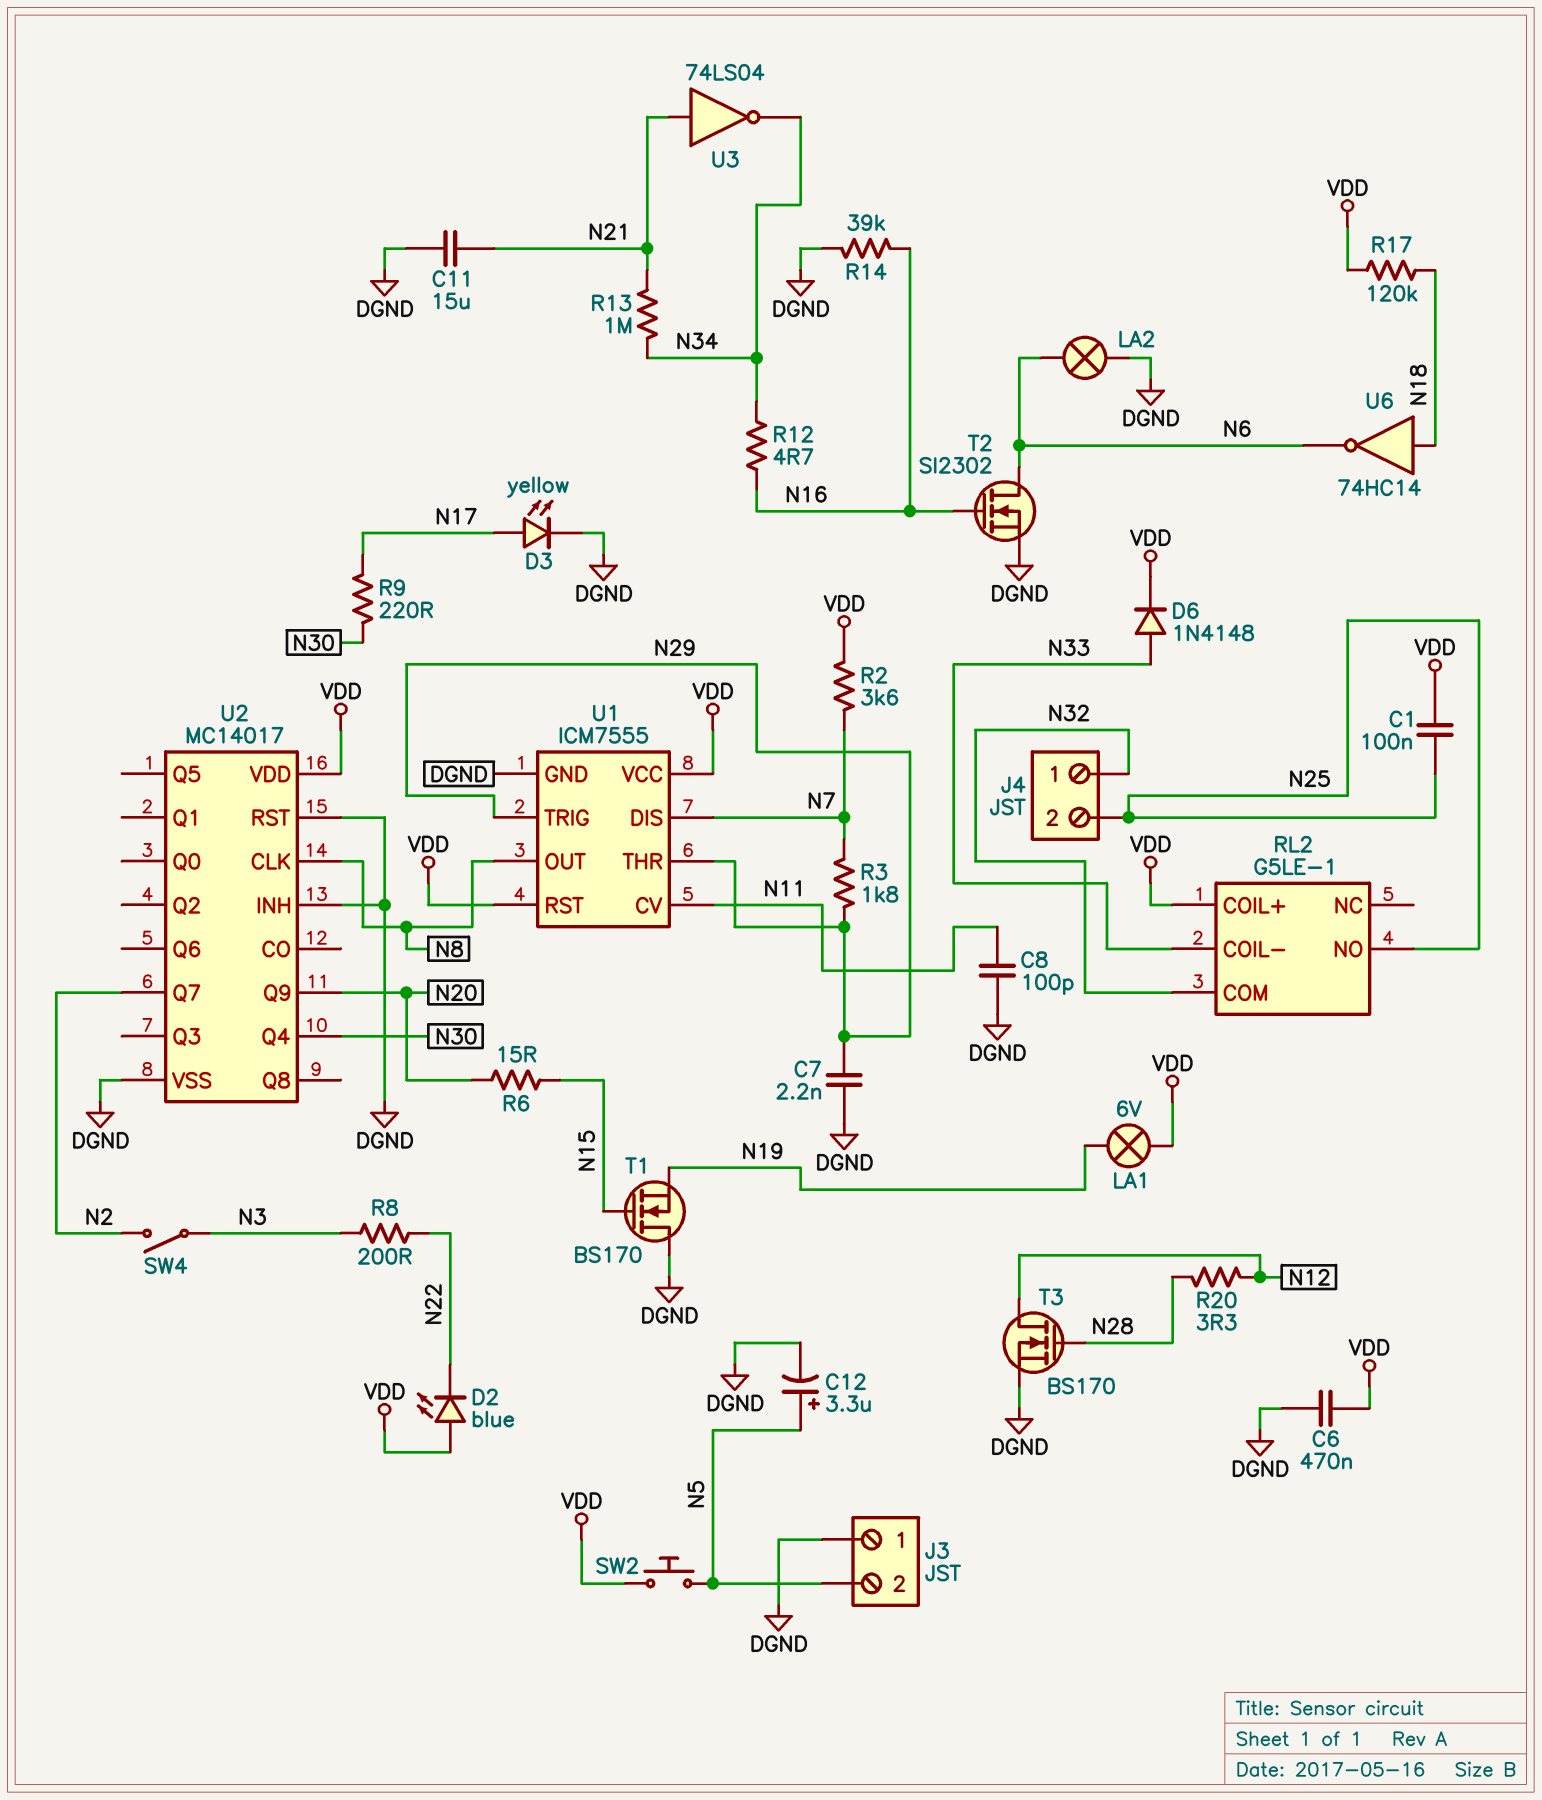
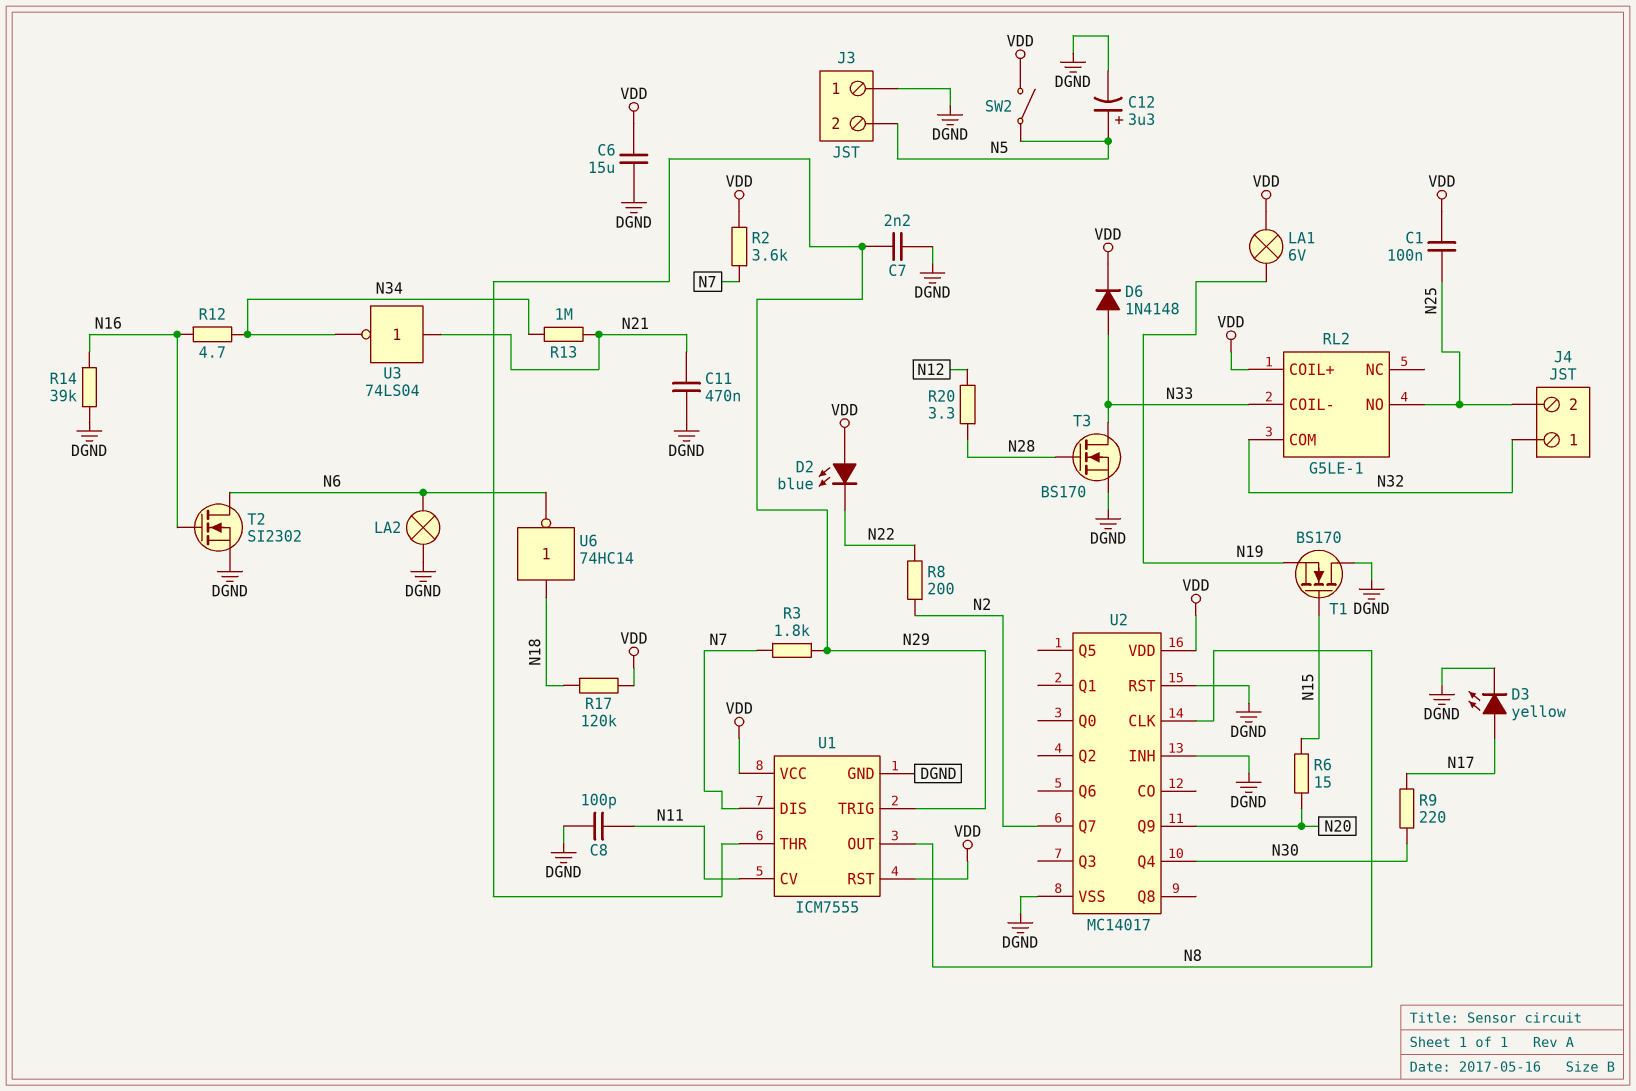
C6: 470nF (DGND, VDD) -> 15uF (DGND, VDD)
C11: 15uF (DGND, N21) -> 470nF (DGND, N21)
R8: 200 (N3, N22) -> 200 (N2, N22)
SW2: button (N5, VDD) -> switch (N5, VDD)
SW4: switch (N2, N3) -> none
T3: NMOS BS170 (G N28, D N12, S DGND) -> NMOS BS170 (G N28, D N33, S DGND)

